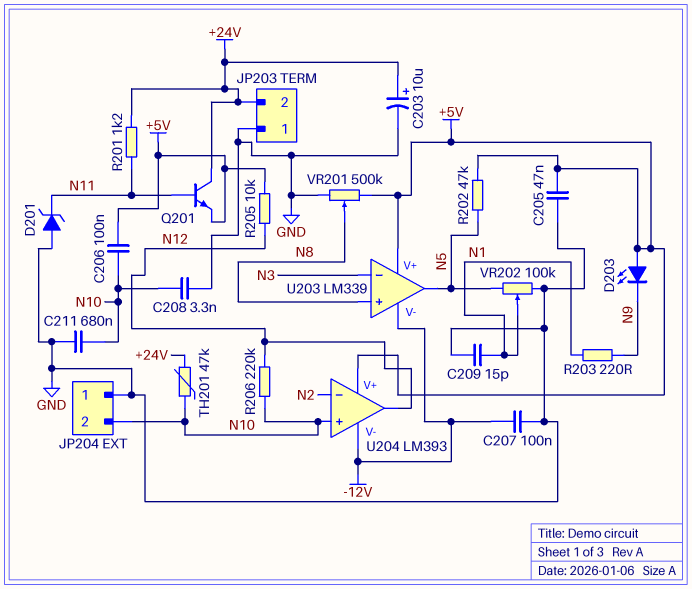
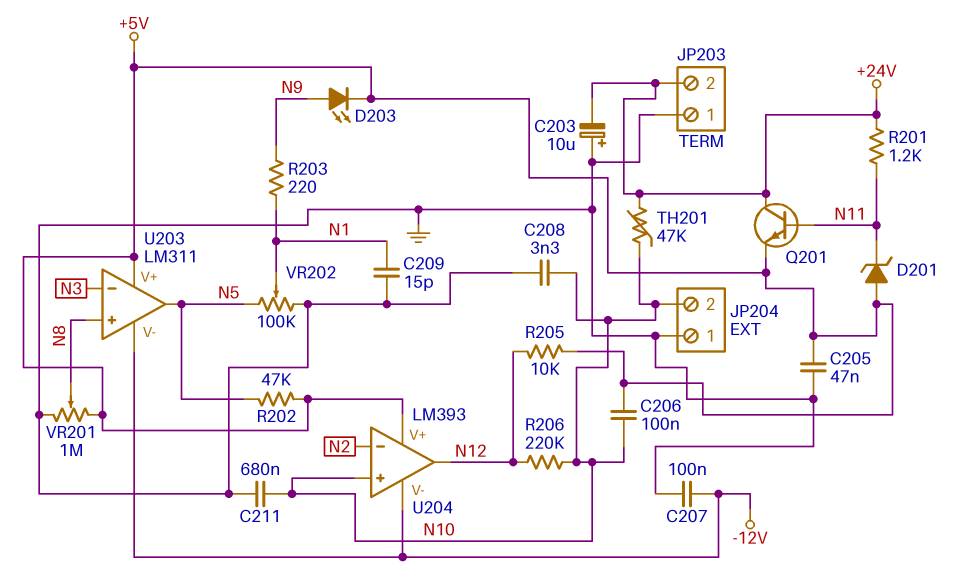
C203: 10uF (plus +24V, minus GND) -> 10uF (plus GND, minus +24V)
D201: zener (A GND, K N11) -> zener (A +5V, K N11)
D203: LED (A +5V, K N9) -> LED (A N9, K +5V)
U203: LM339 -> LM311
VR201: 500k (+5V, GND, wiper N8) -> 1M (+5V, GND, wiper N8)

